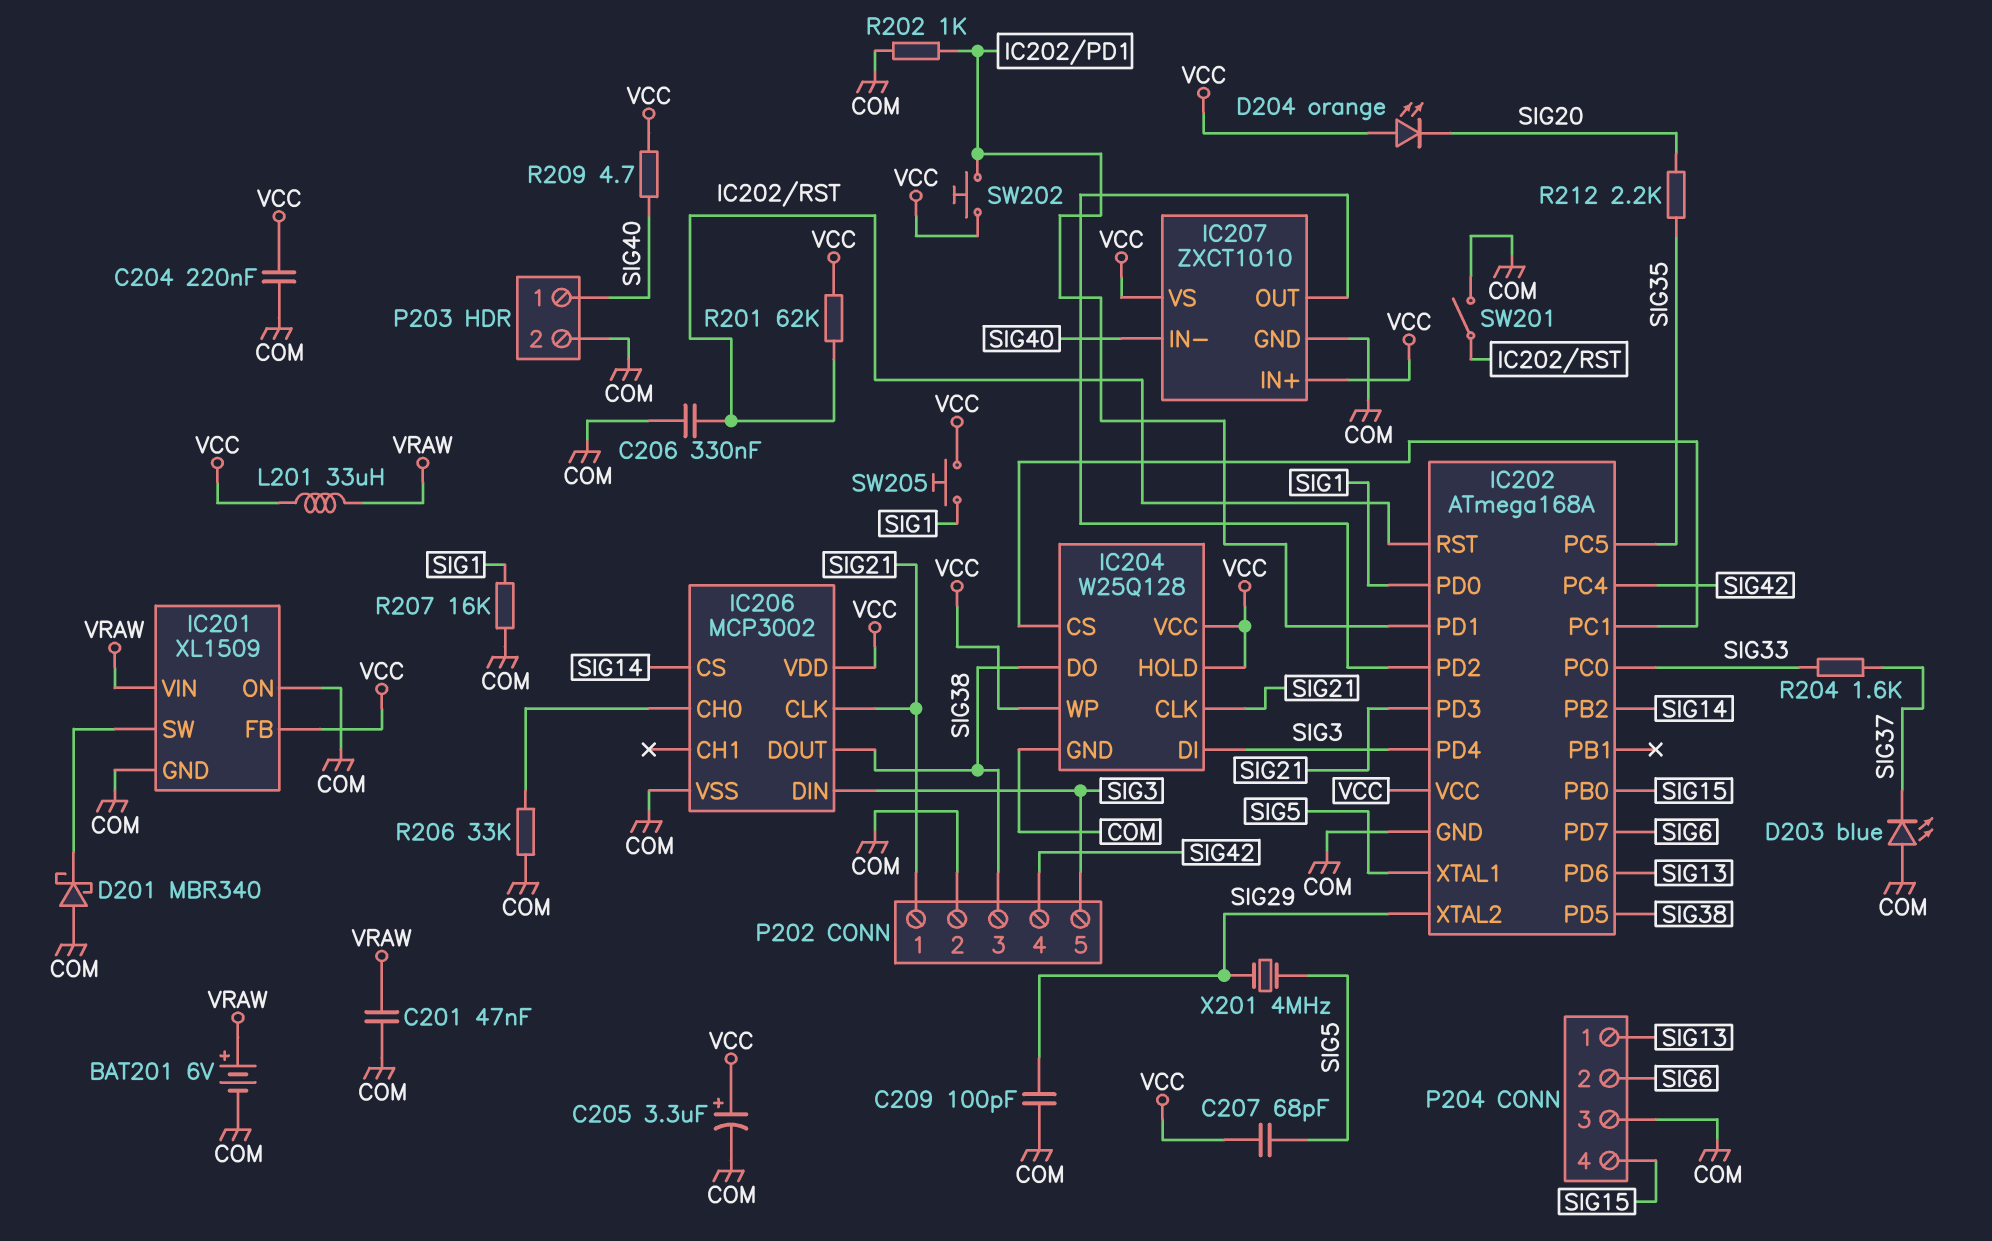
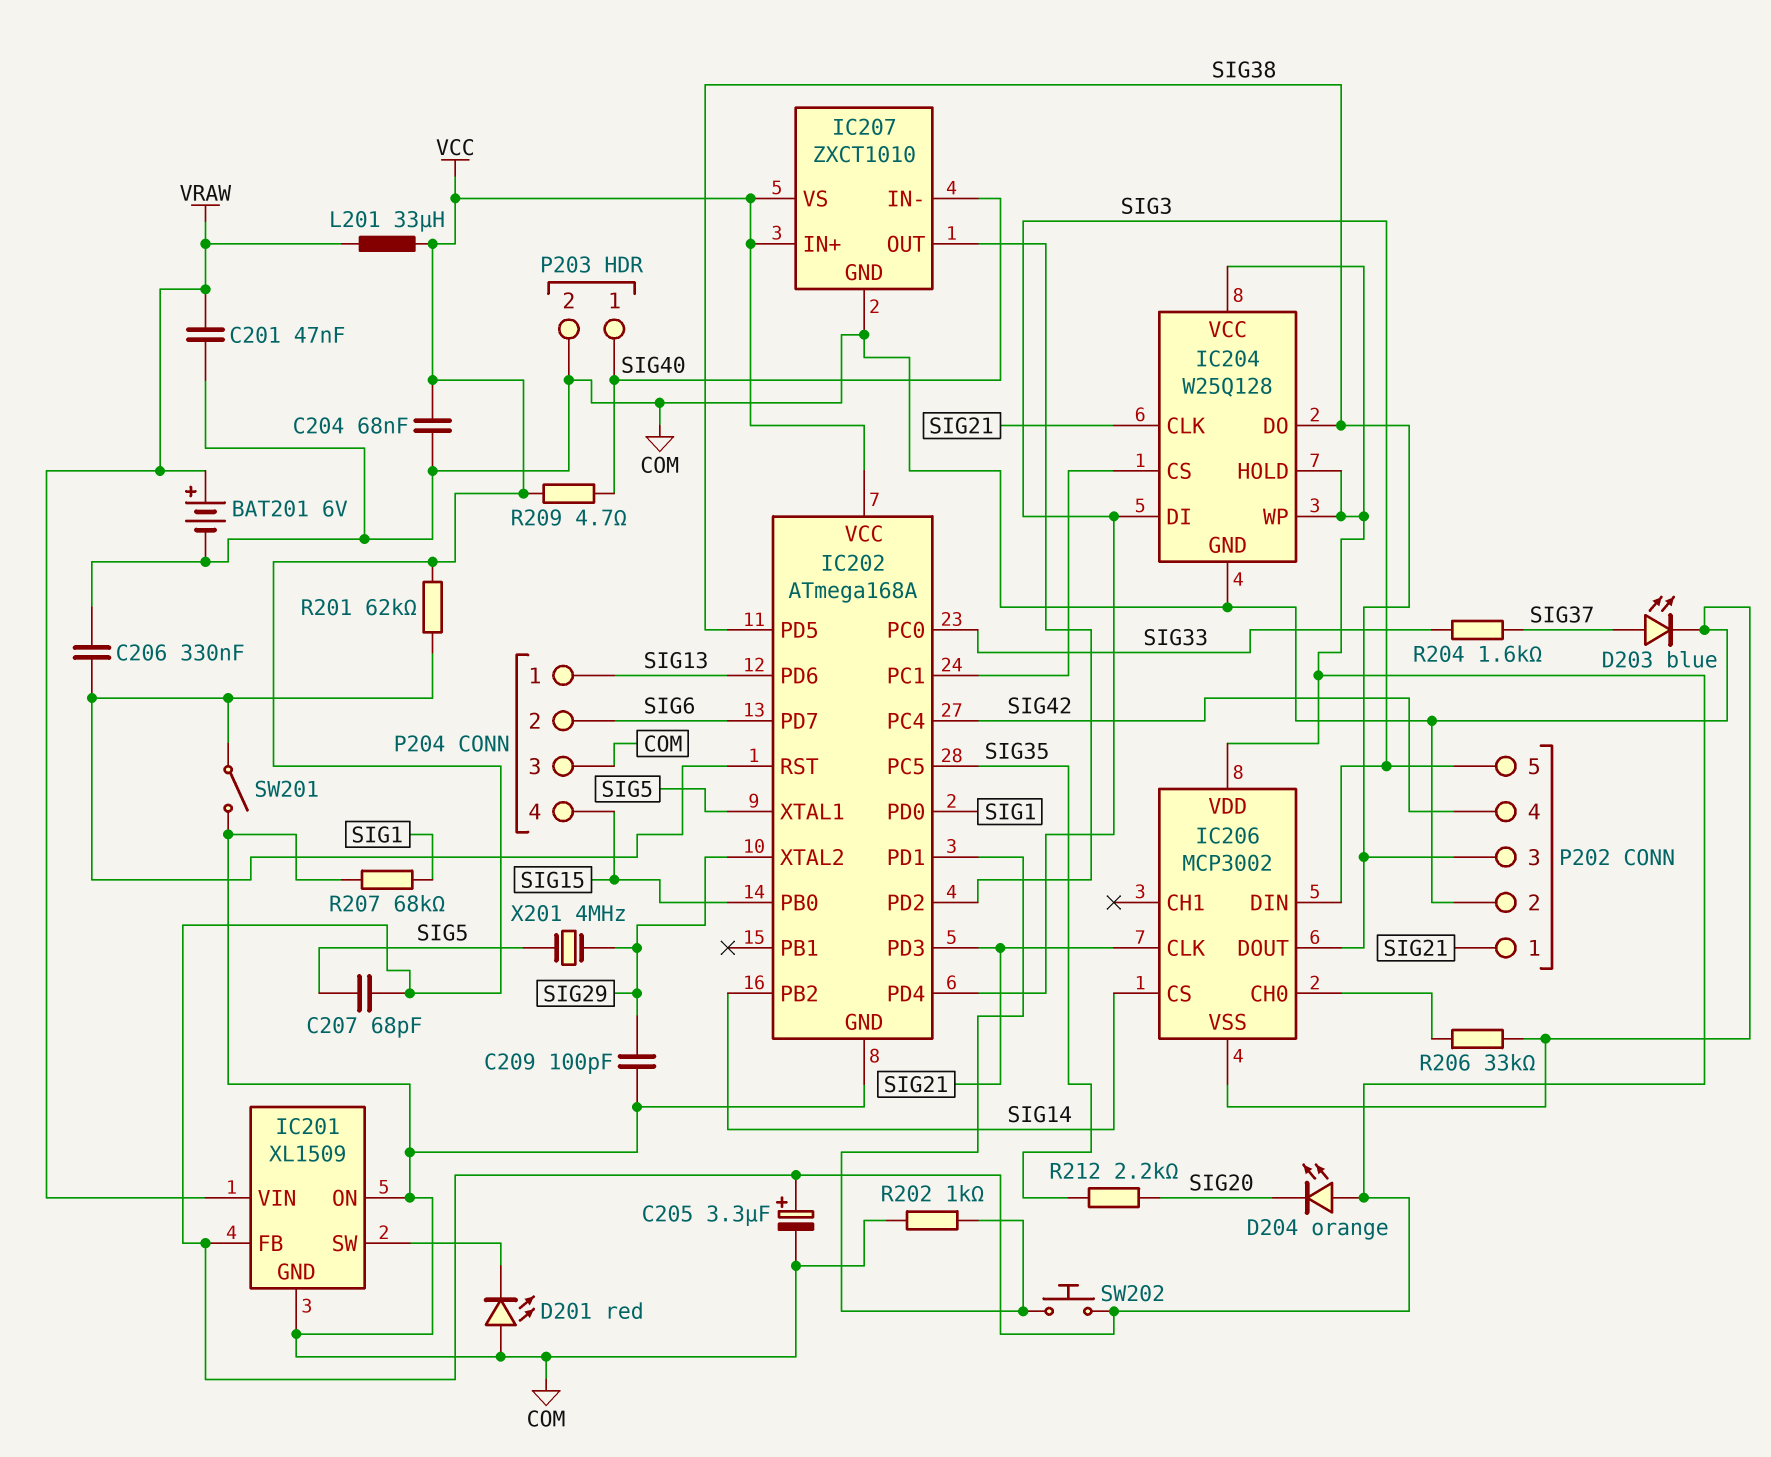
C204: 220nF (COM, VCC) -> 68nF (COM, VCC)
D201: schottky MBR340 (A COM, K IC201/SW) -> LED red (A COM, K IC201/SW)
D203: LED blue (A COM, K SIG37) -> LED blue (A SIG37, K COM)
R207: 16k (COM, SIG1) -> 68k (COM, SIG1)
SW205: button (SIG1, VCC) -> none

